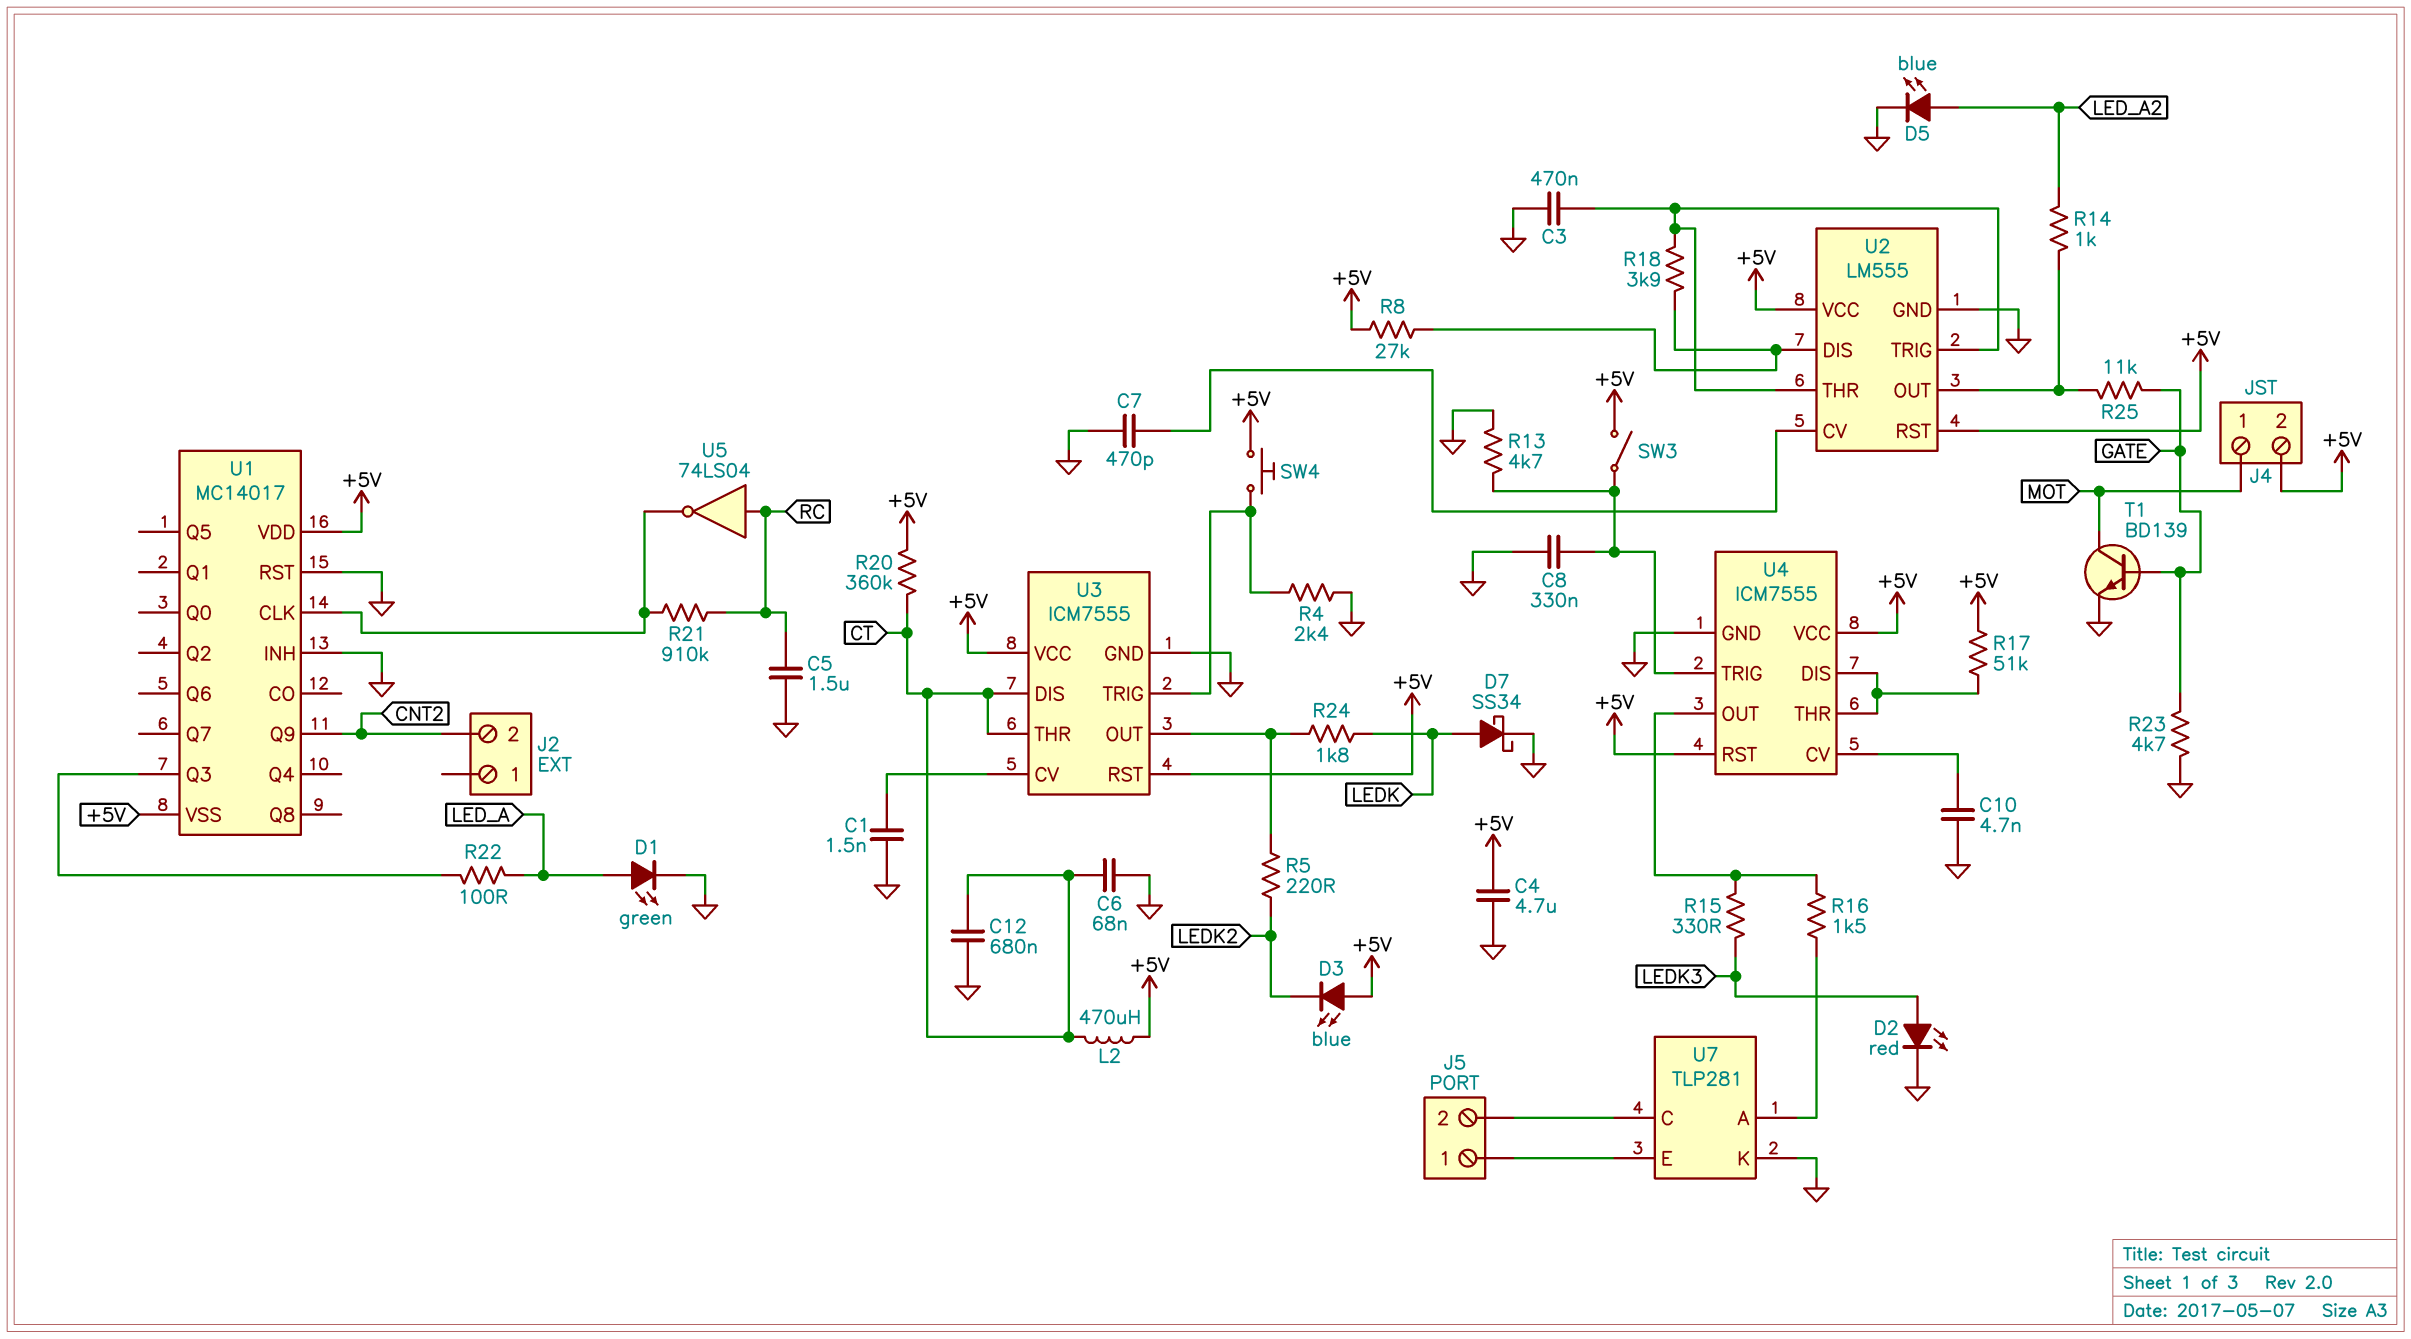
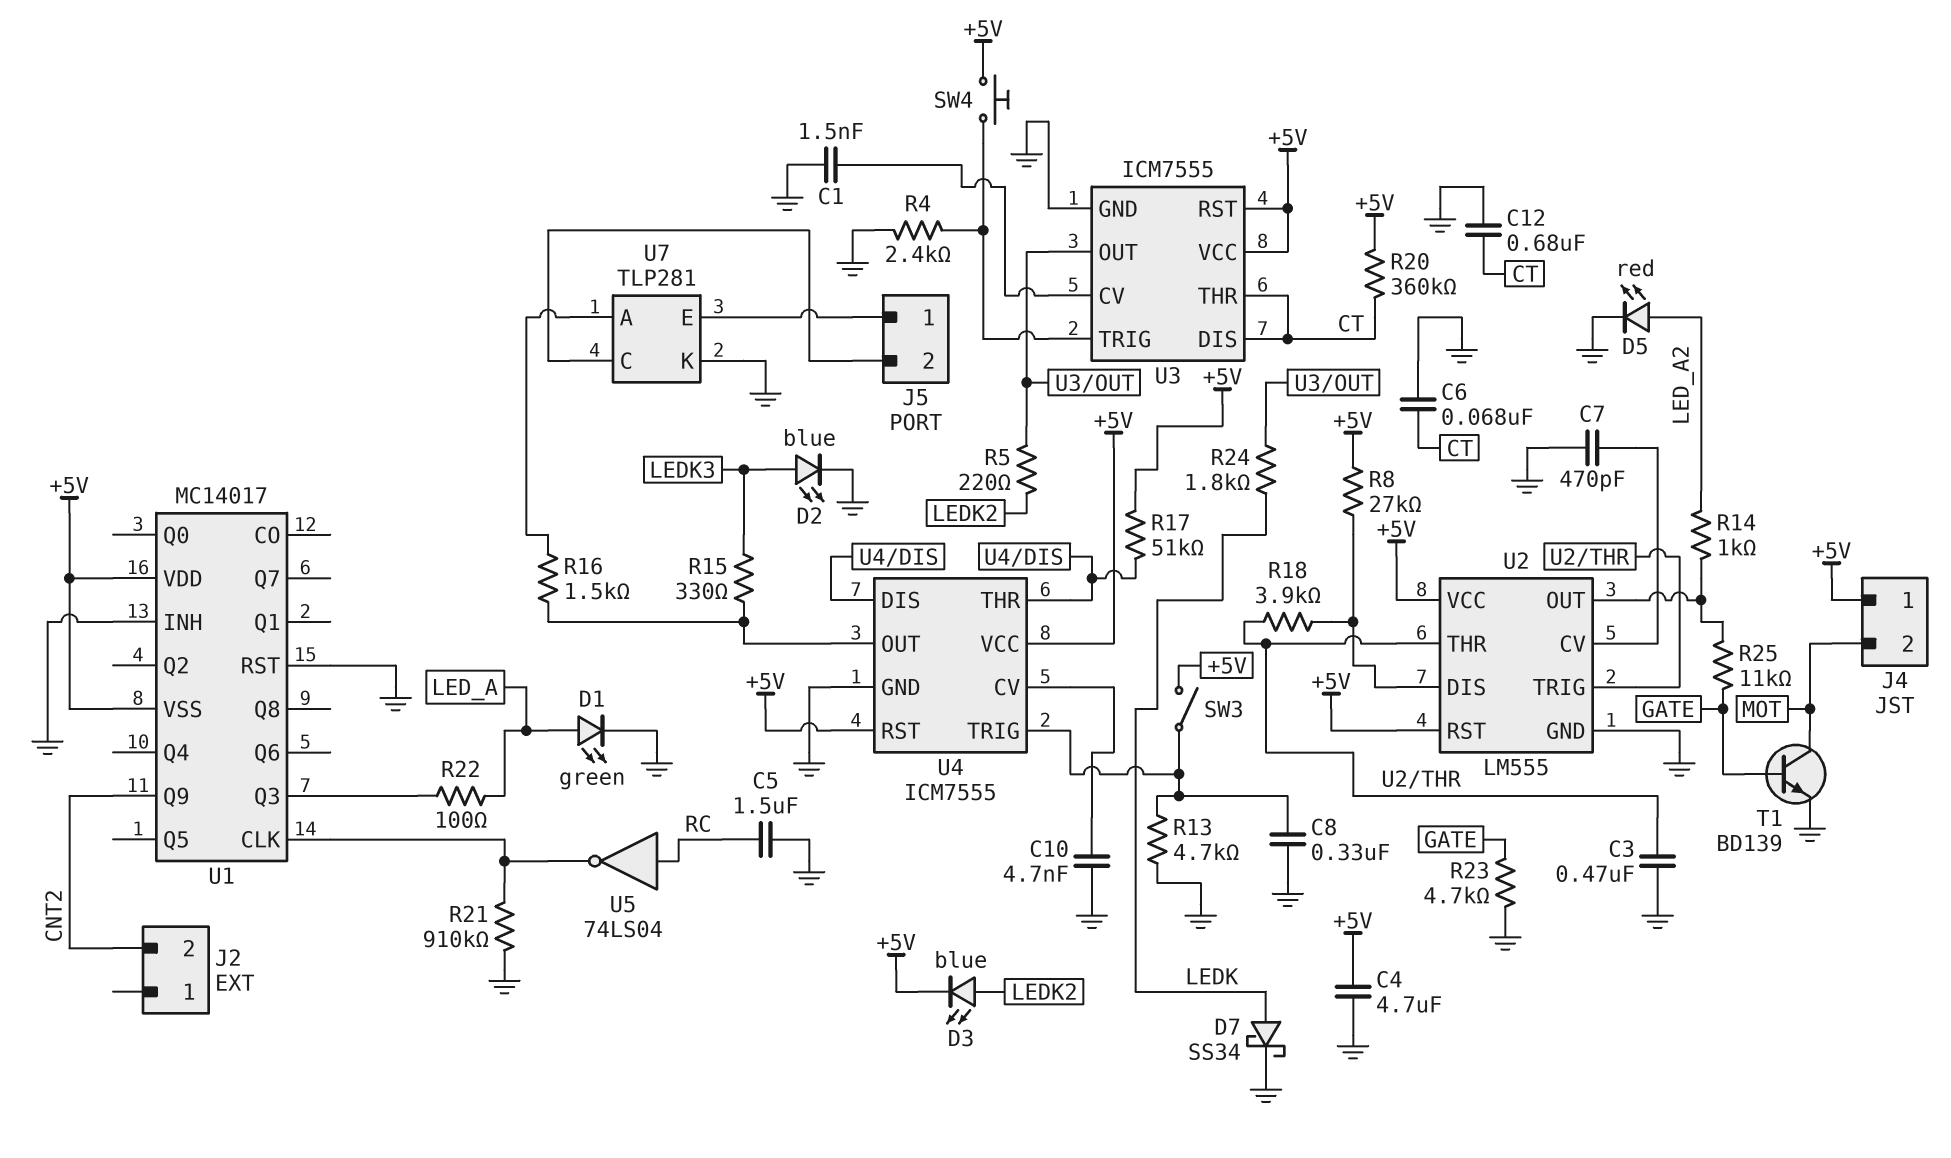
D2: LED red (A LEDK3, K GND) -> LED blue (A LEDK3, K GND)
D3: LED blue (A +5V, K LEDK2) -> LED blue (A LEDK2, K +5V)
D5: LED blue (A LED_A2, K GND) -> LED red (A LED_A2, K GND)
J4 pin 1: MOT -> +5V
J4 pin 2: +5V -> MOT
L2: 470uH (+5V, CT) -> none
R21: 910k (RC, U1/CLK) -> 910k (GND, U1/CLK)

